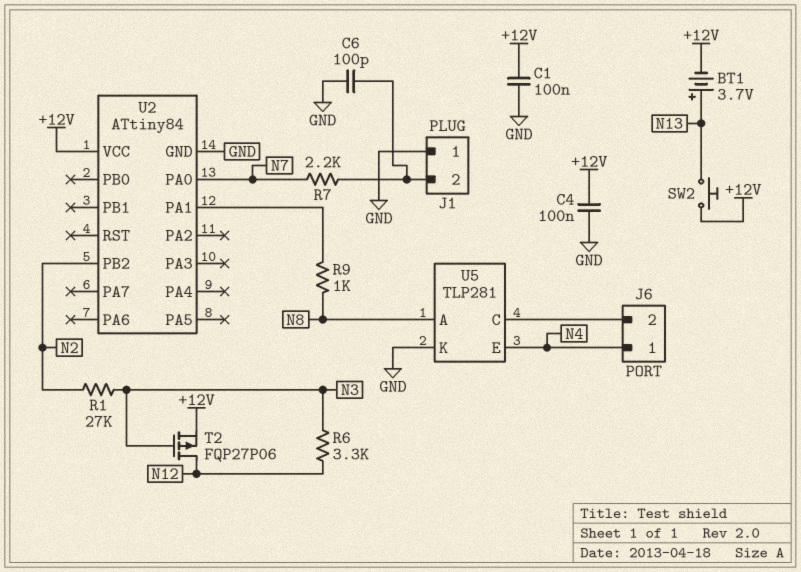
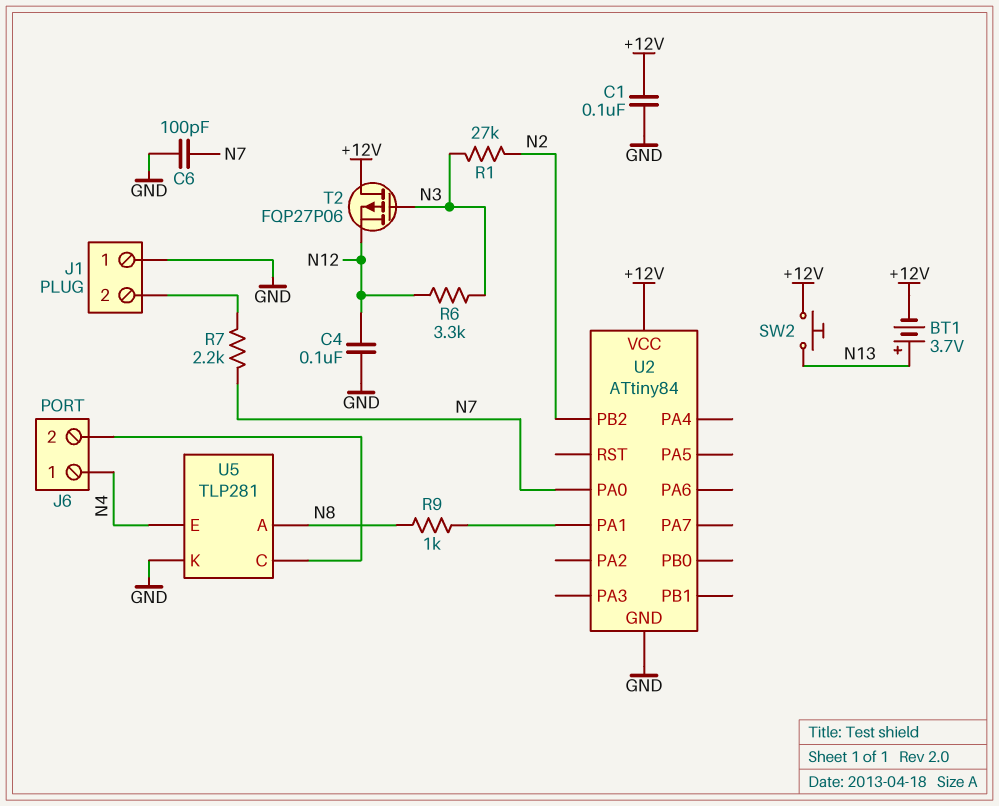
C4: 100nF (+12V, GND) -> 100nF (GND, N12)
C6: 100pF (GND, J1/2) -> 100pF (GND, N7)
T2: PMOS FQP27P06 (G N3, D N12, S +12V) -> PMOS FQP27P06 (G N3, D +12V, S N12)

